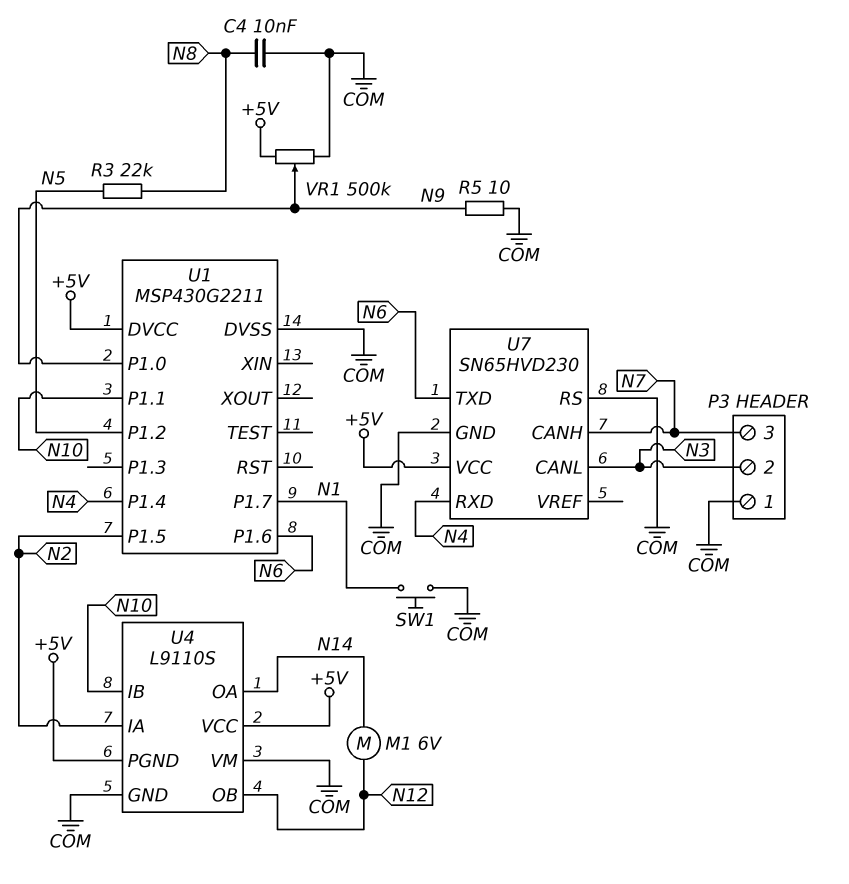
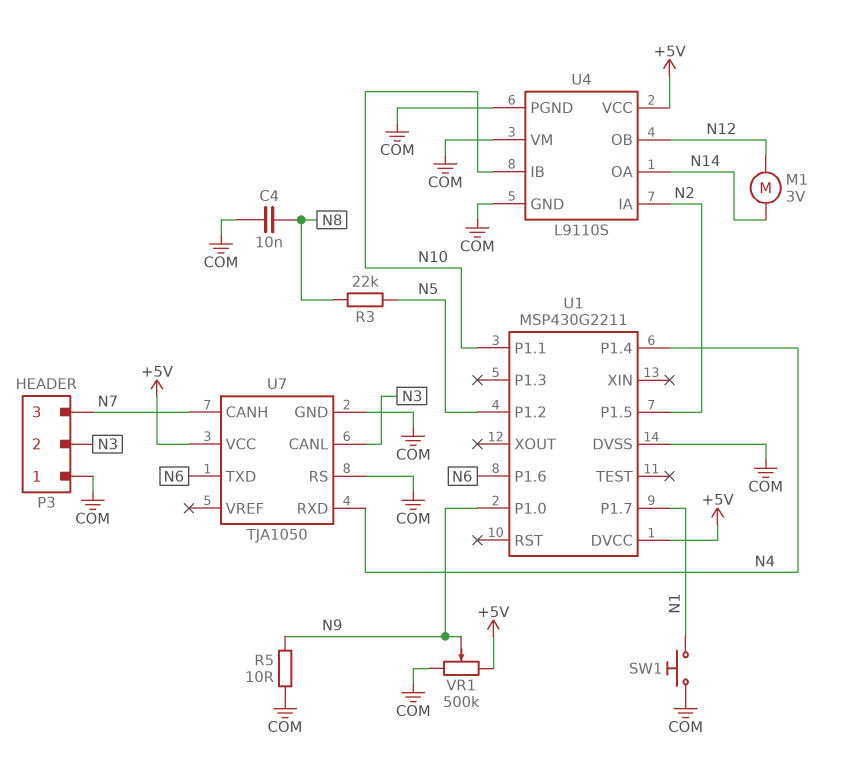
M1: motor 6V (N12, N14) -> motor 3V (N12, N14)
U4 pin PGND: +5V -> COM
U7: SN65HVD230 -> TJA1050

